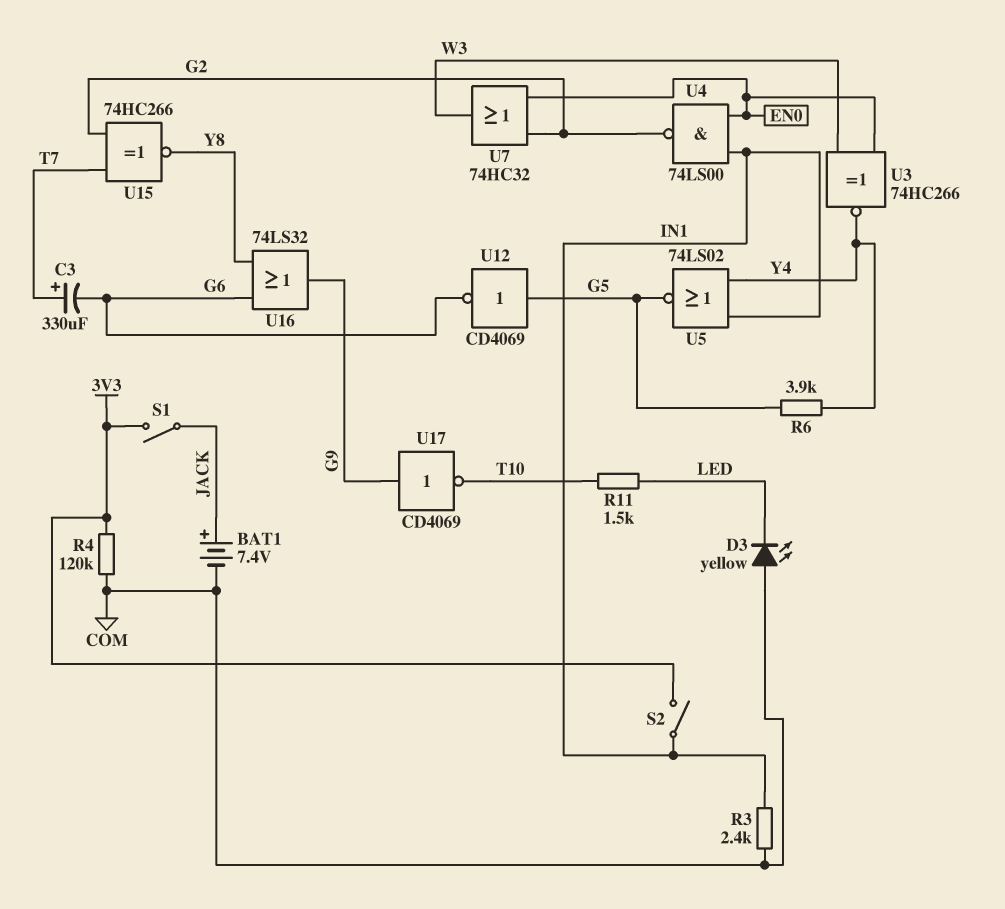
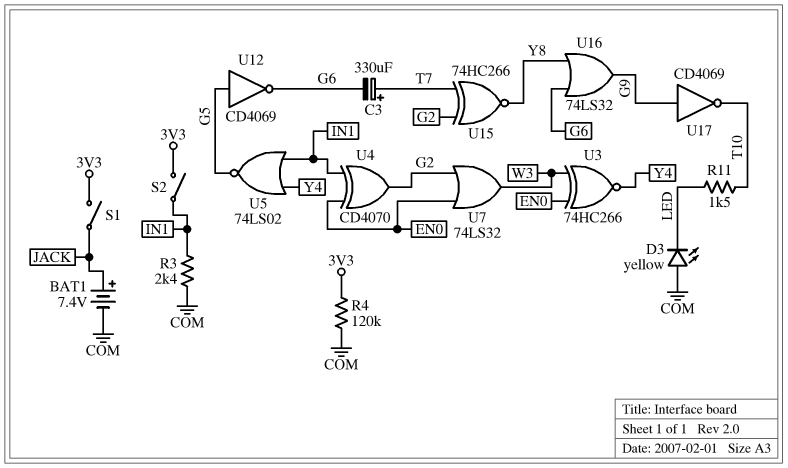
R6: 3.9k (G5, Y4) -> none
U4: NAND 74LS00 (in EN0, in IN1, out G2) -> XOR CD4070 (in EN0, in IN1, out G2)
U7: OR 74HC32 (in EN0, in G2, out W3) -> OR 74LS32 (in EN0, in G2, out W3)

